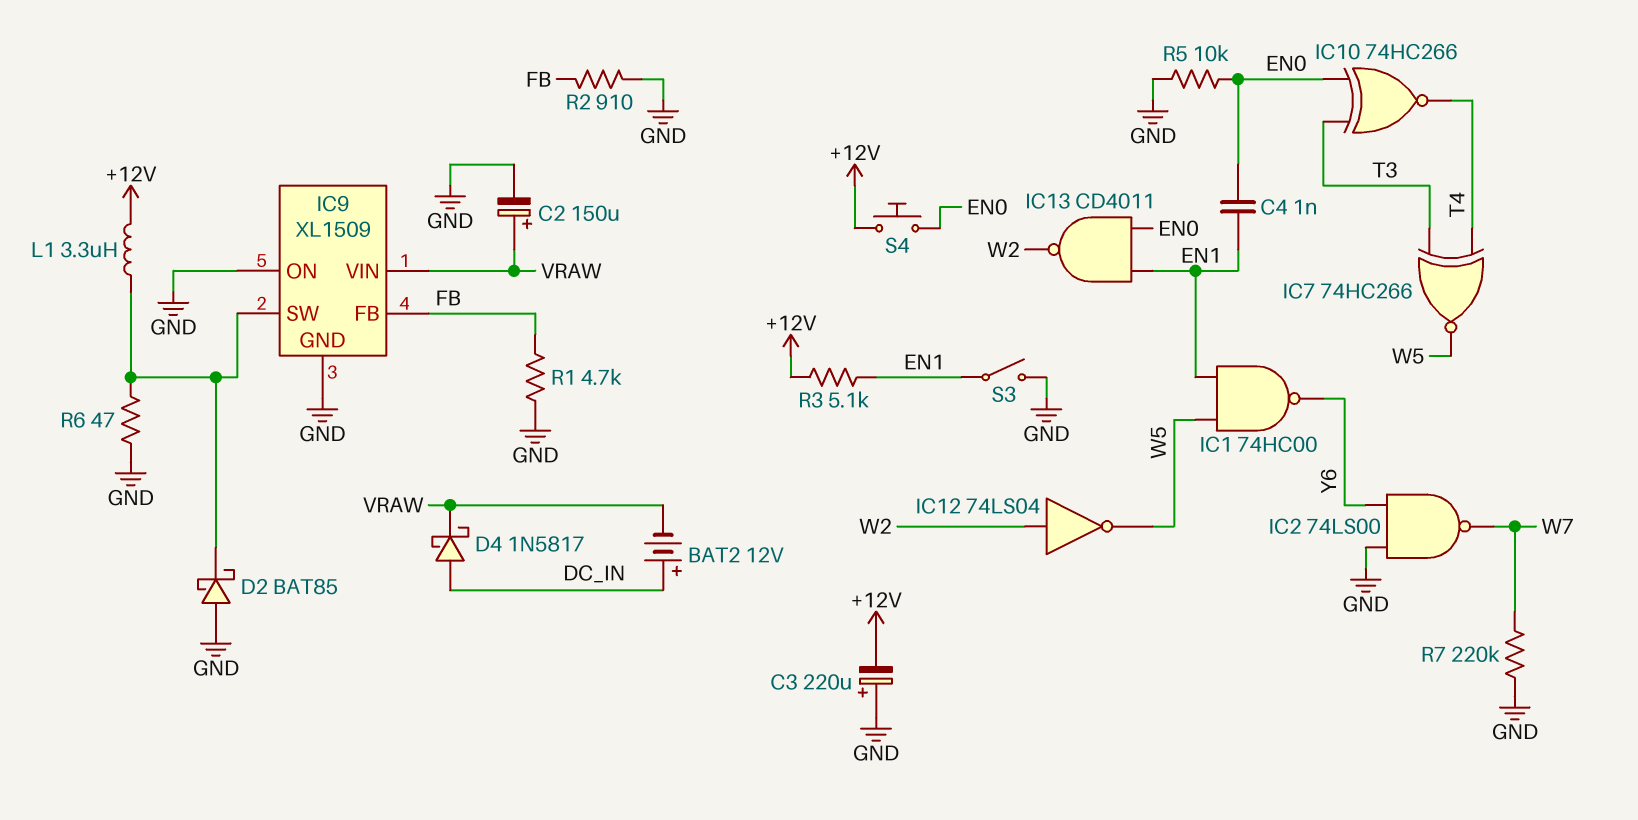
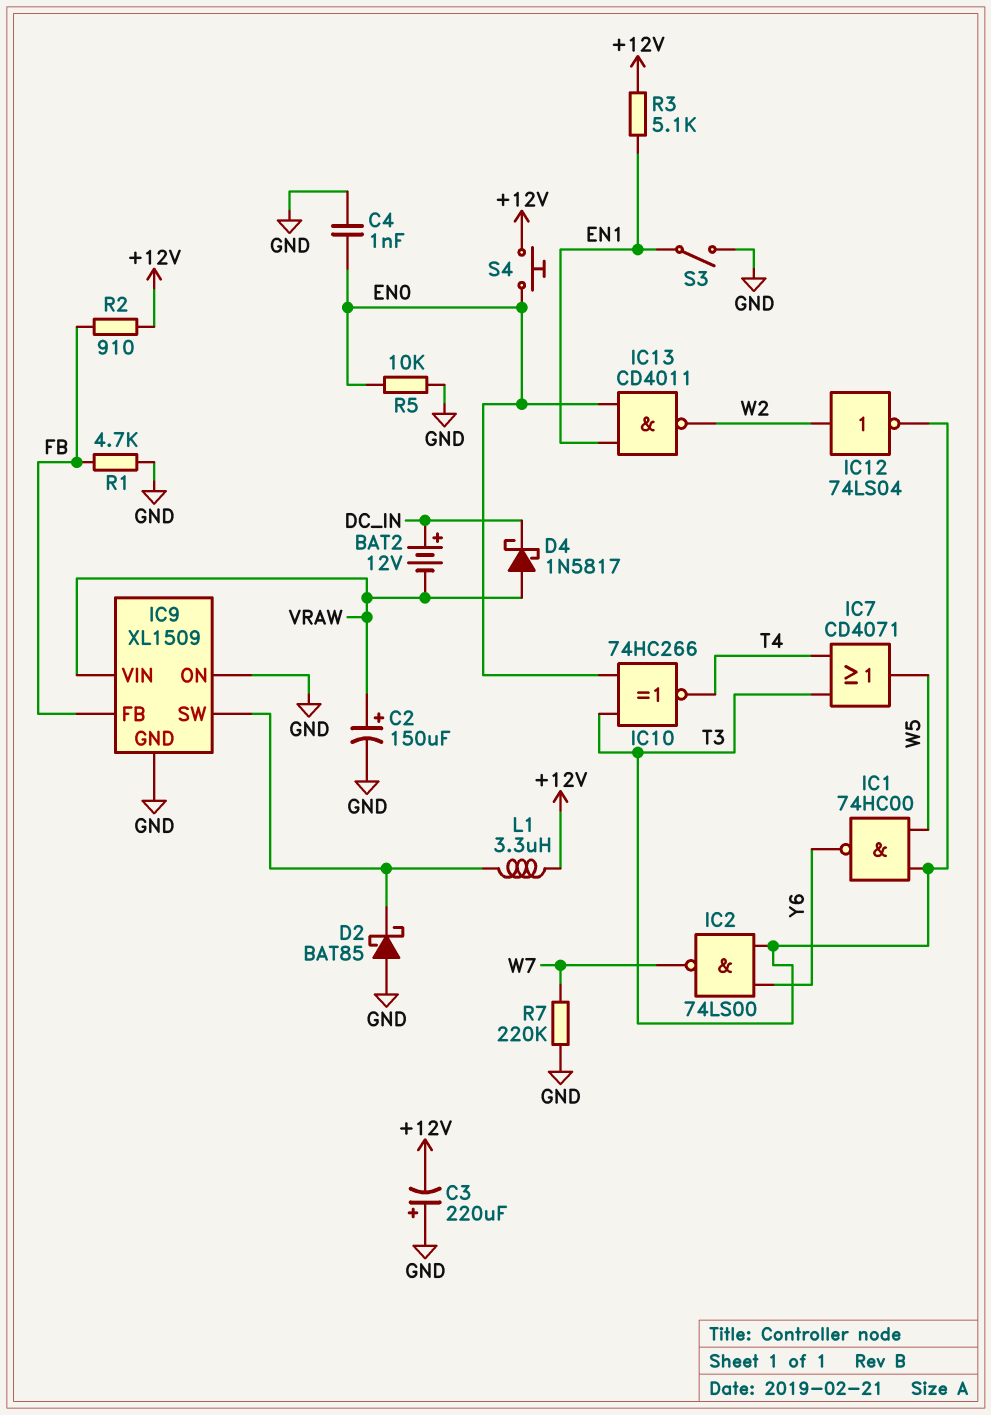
C4: 1nF (EN0, EN1) -> 1nF (EN0, GND)
D4: schottky 1N5817 (A DC_IN, K VRAW) -> schottky 1N5817 (A VRAW, K DC_IN)
IC1: NAND 74HC00 (in EN1, in W5, out Y6) -> NAND 74HC00 (in T3, in W5, out Y6)
IC2: NAND 74LS00 (in GND, in Y6, out W7) -> NAND 74LS00 (in T3, in Y6, out W7)
IC7: XNOR 74HC266 (in T3, in T4, out W5) -> OR CD4071 (in T3, in T4, out W5)
IC12: NOT 74LS04 (in W2, out W5) -> NOT 74LS04 (in W2, out T3)
R2: 910 (FB, GND) -> 910 (+12V, FB)
R6: 47 (GND, IC9/SW) -> none

